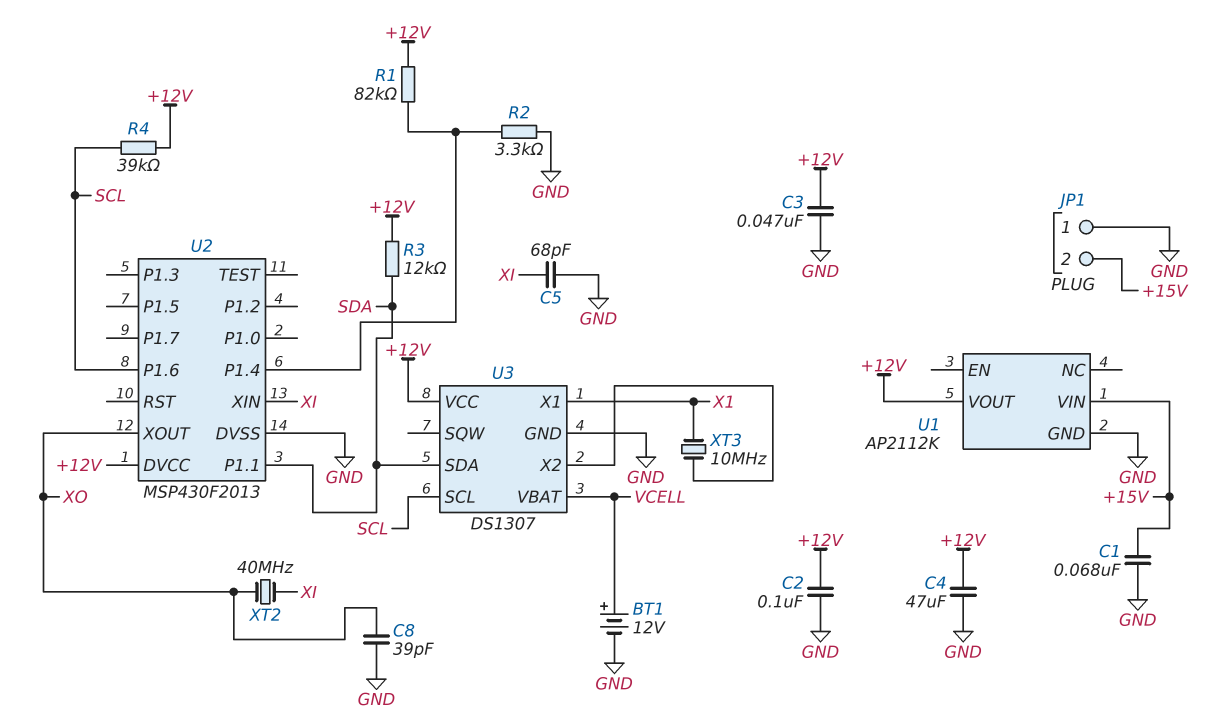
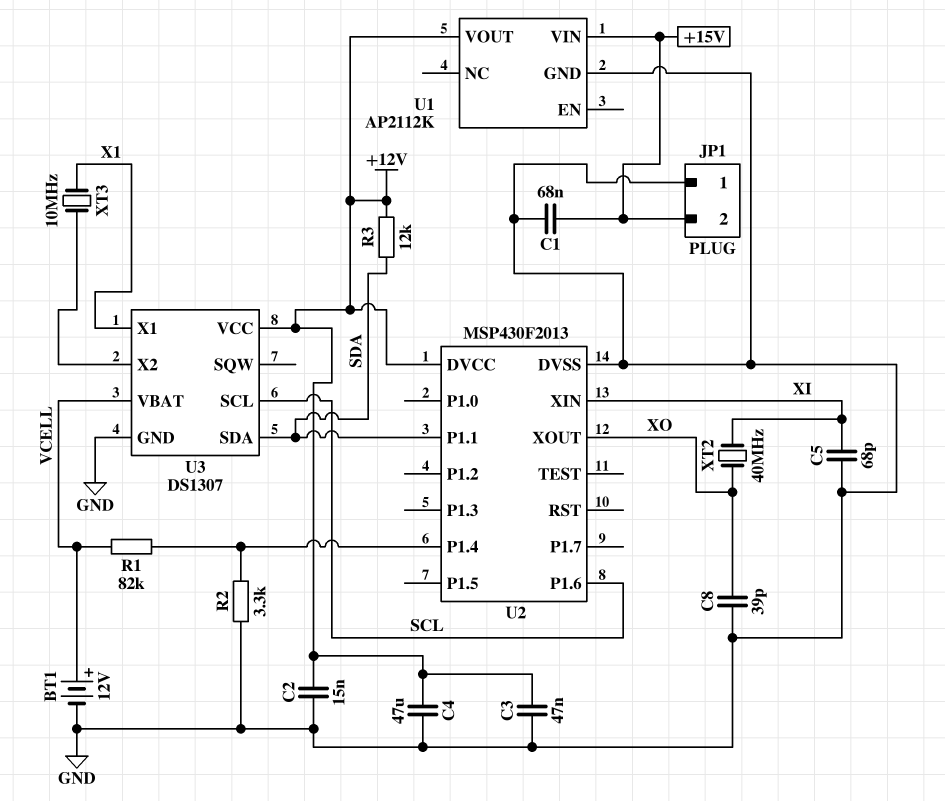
C2: 100nF (+12V, GND) -> 15nF (+12V, GND)
R1: 82k (+12V, U2/P1.4) -> 82k (U2/P1.4, VCELL)
R4: 39k (+12V, SCL) -> none

